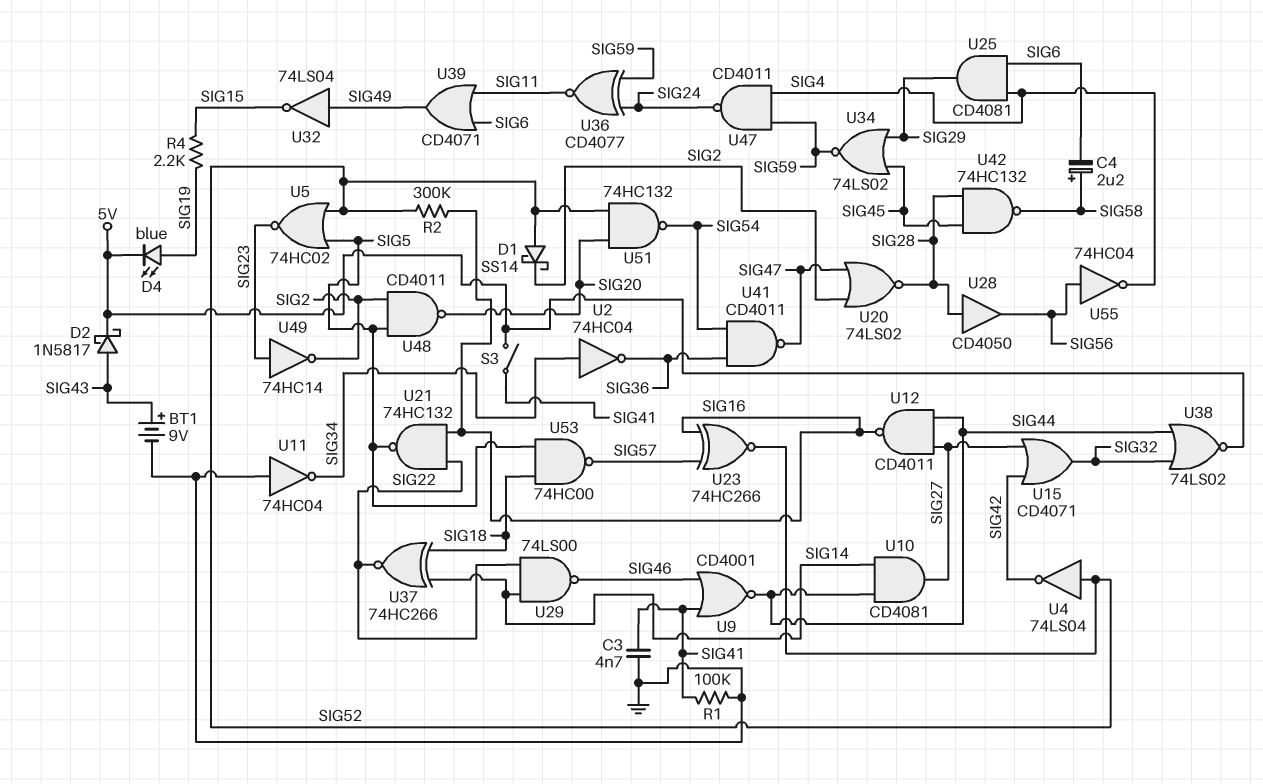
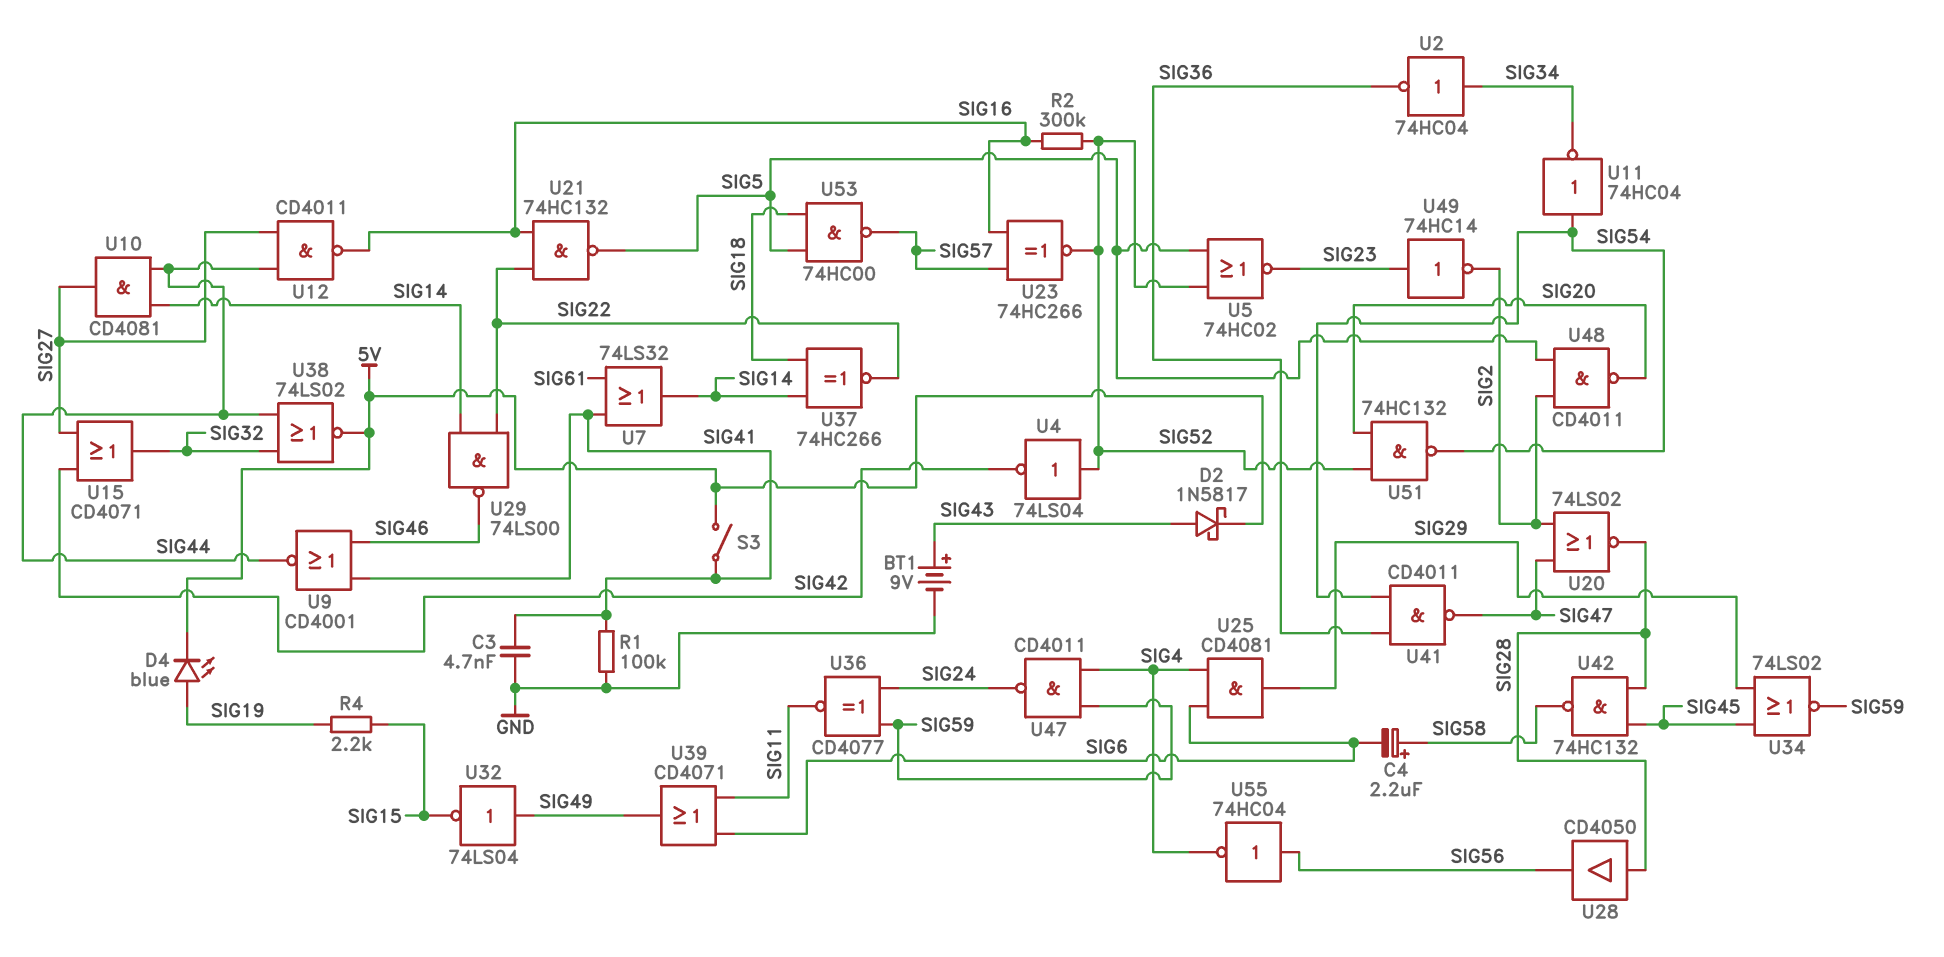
D1: schottky SS14 (A SIG52, K SIG2) -> none
U7: none -> OR 74LS32 (in SIG41, in SIG61, out SIG14)
U11: NOT 74HC04 (in GND, out SIG34) -> NOT 74HC04 (in SIG54, out SIG34)

